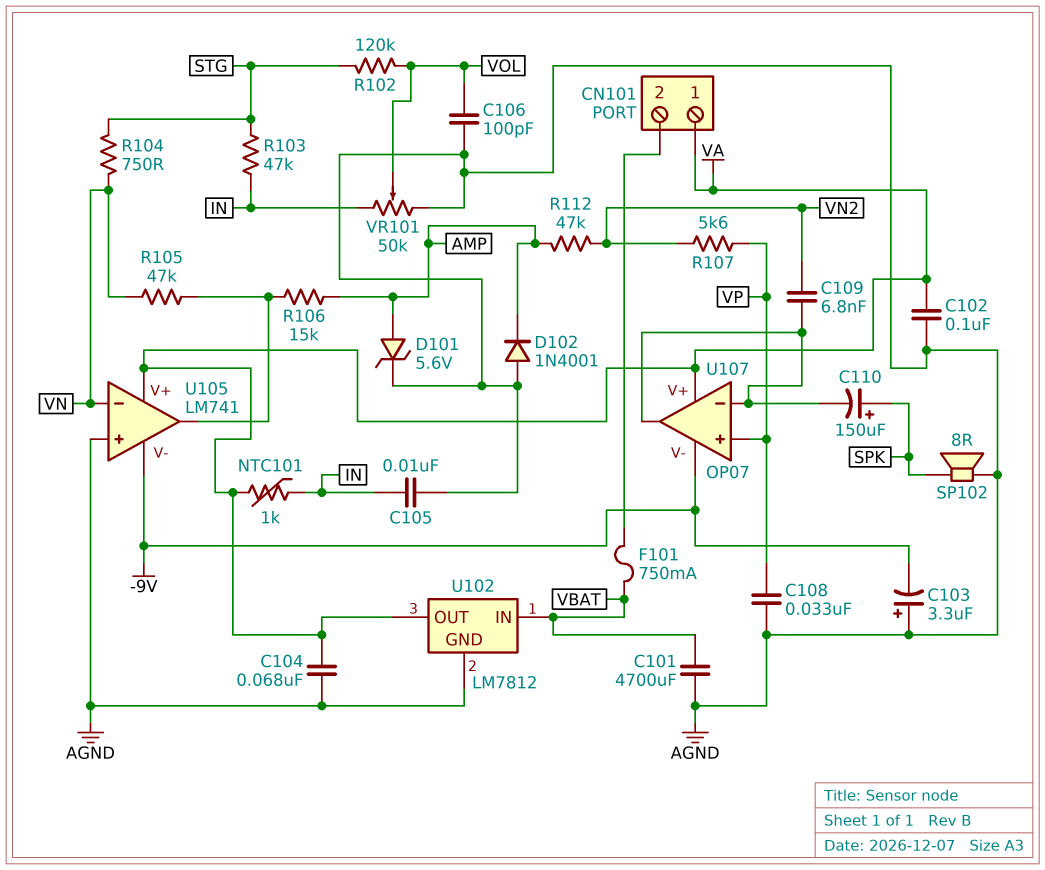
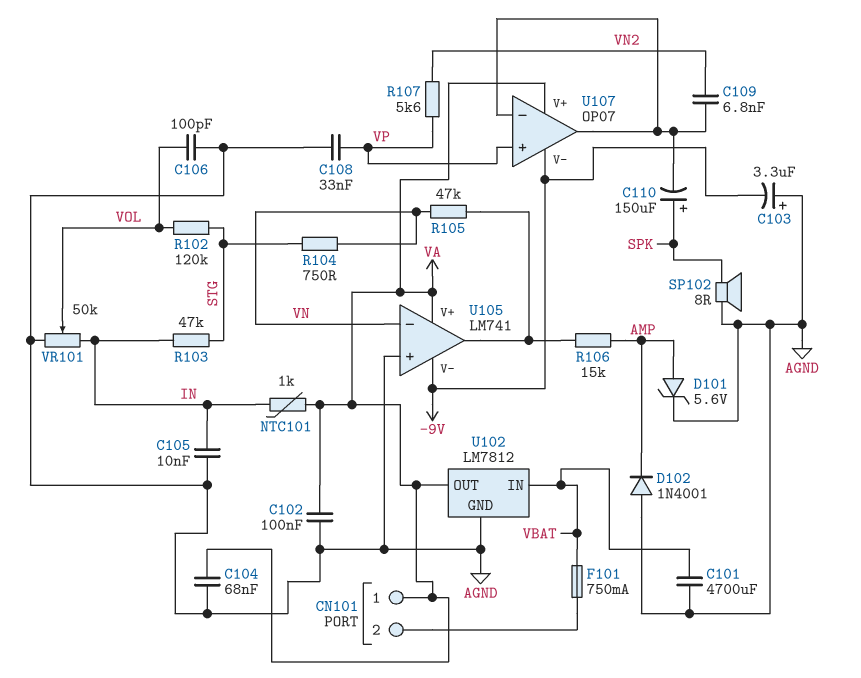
R112: 47k (AMP, VN2) -> none

